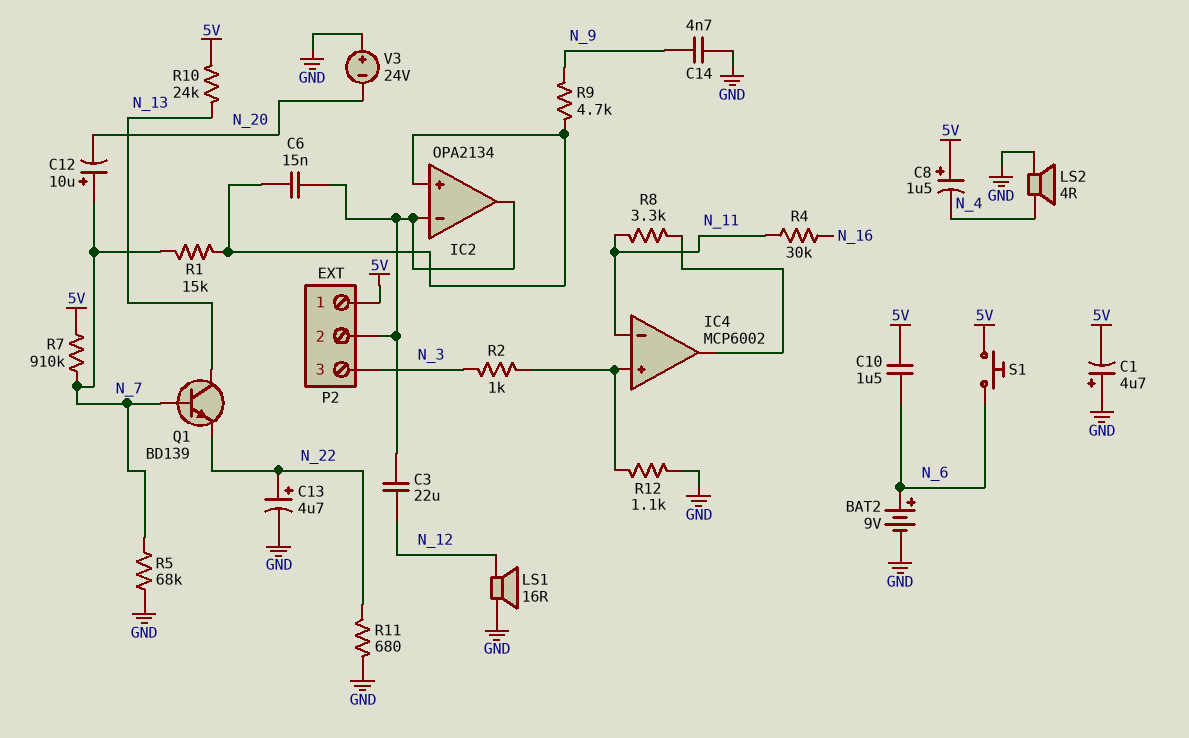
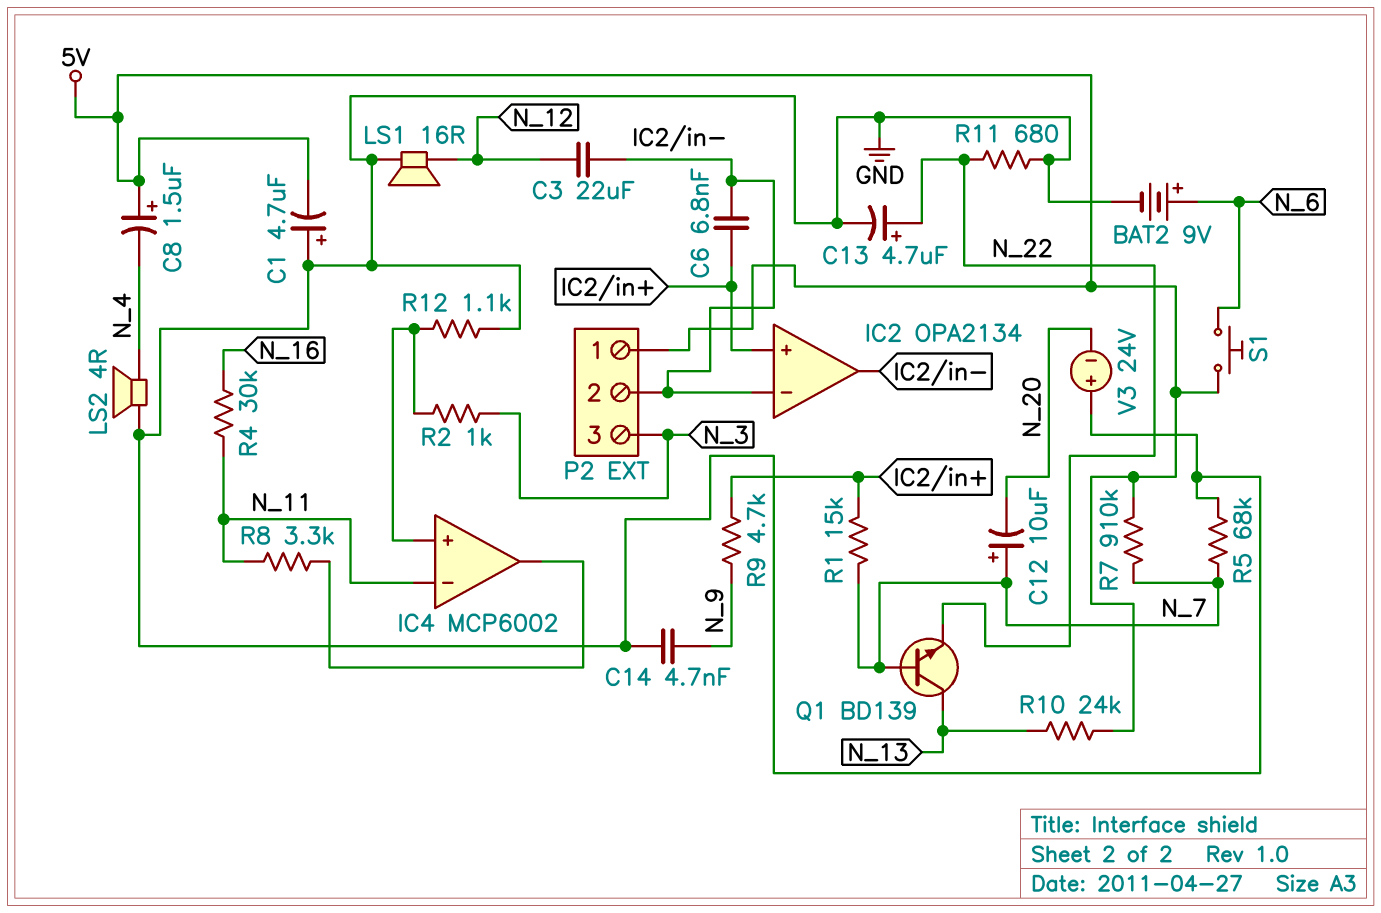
C6: 15nF (IC2/in+, IC2/in-) -> 6.8nF (IC2/in+, IC2/in-)
C10: 1.5uF (5V, N_6) -> none

